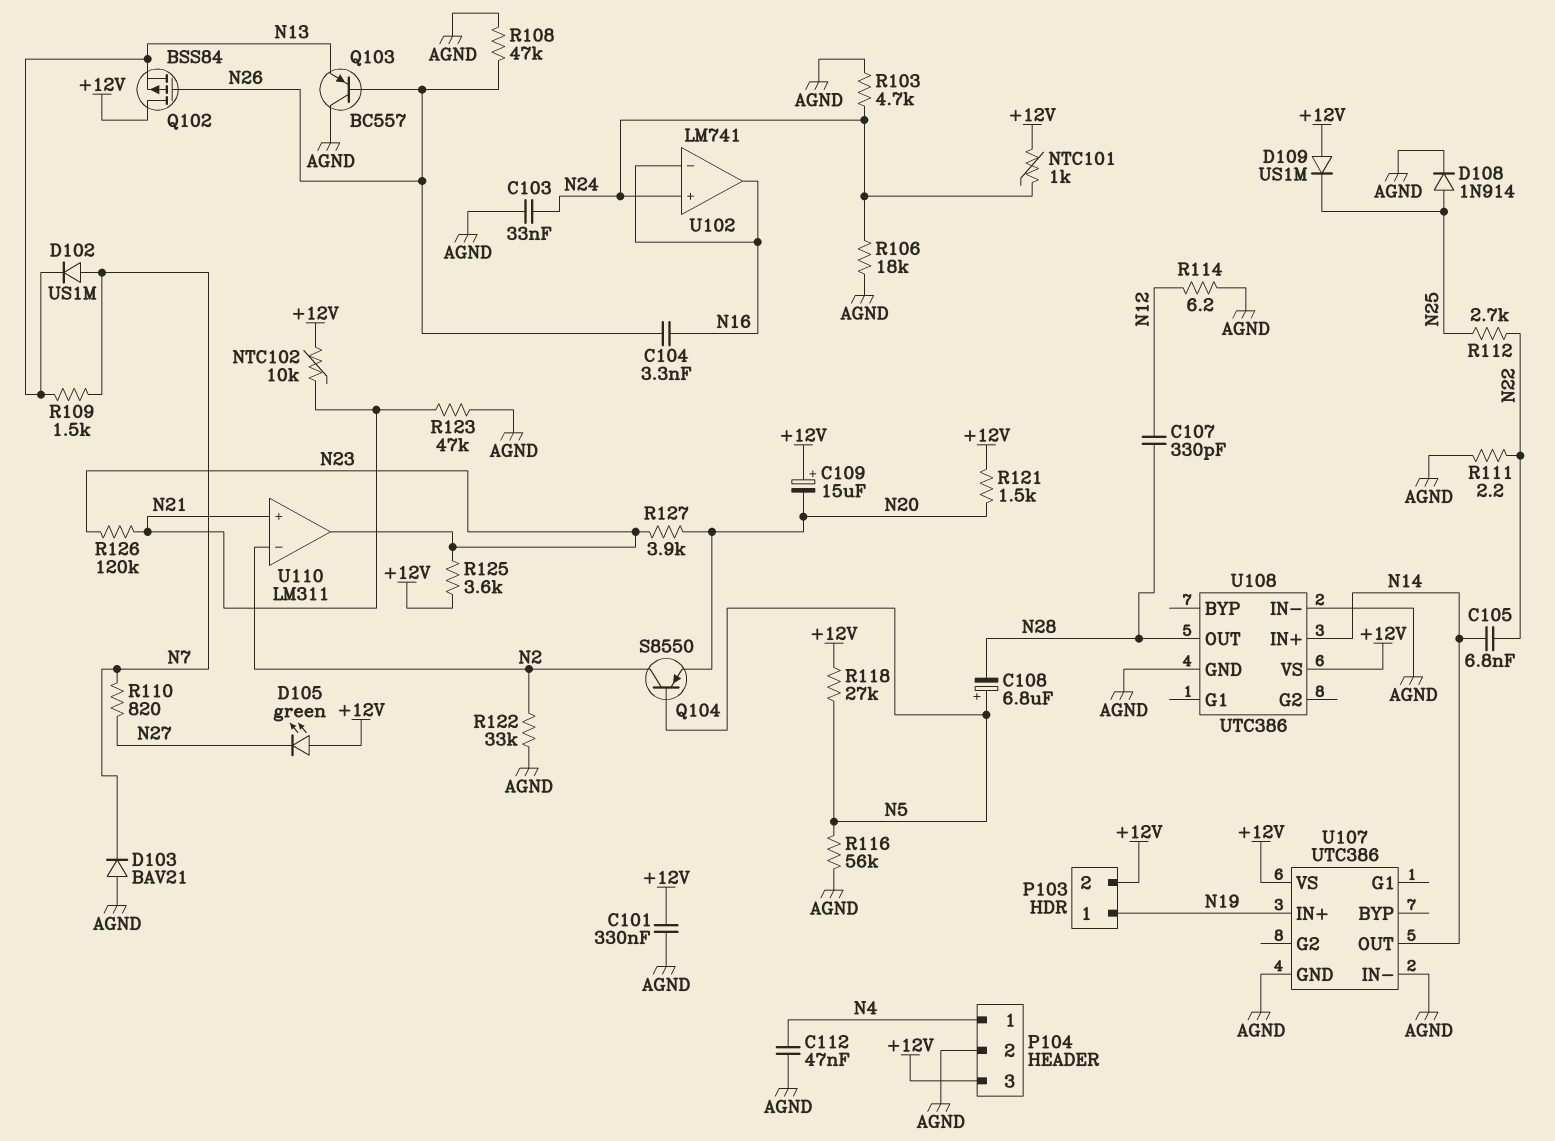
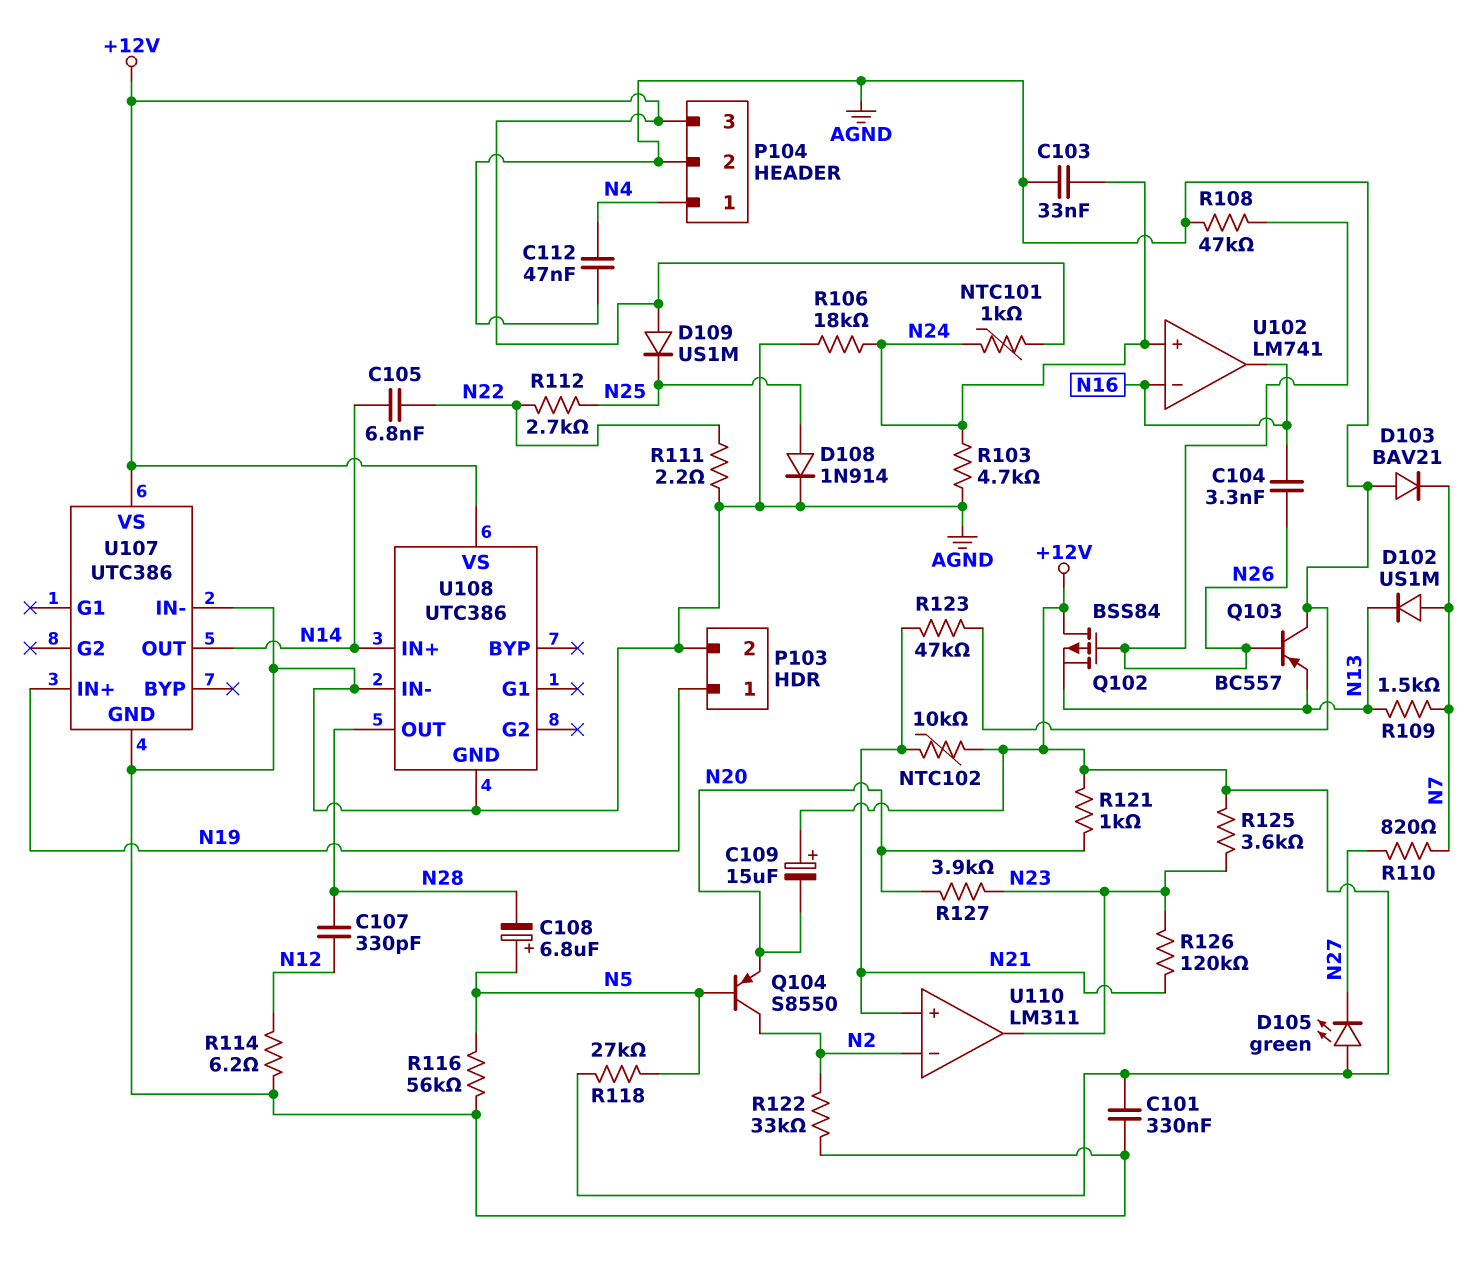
P103 pin 2: +12V -> AGND
R121: 1.5k (+12V, N20) -> 1k (+12V, N20)

